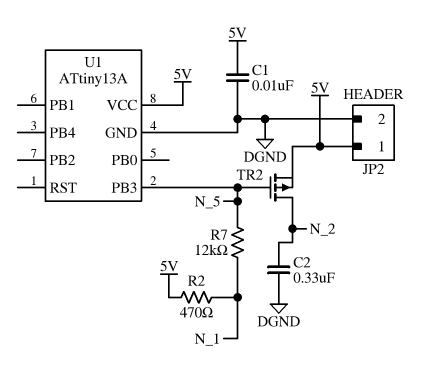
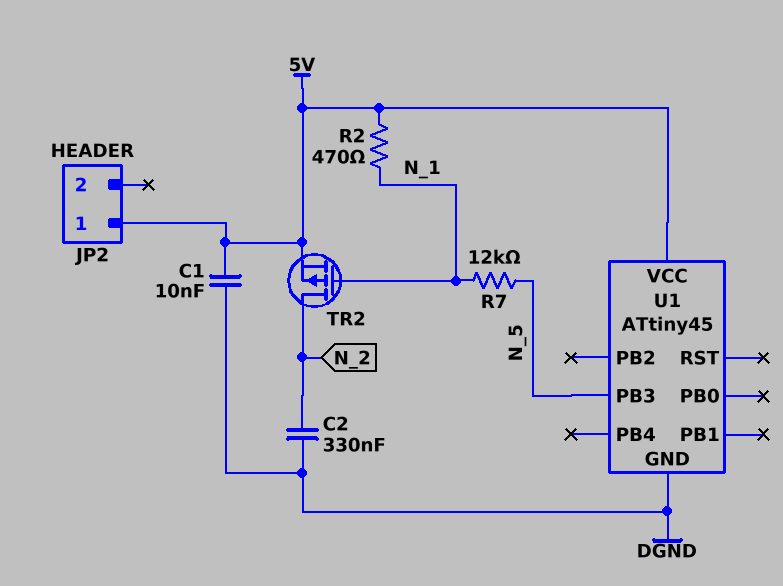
JP2 pin 2: DGND -> none
TR2: PMOS (G N_5, D N_2, S 5V) -> PMOS (G N_1, D N_2, S 5V)
U1: ATtiny13A -> ATtiny45

